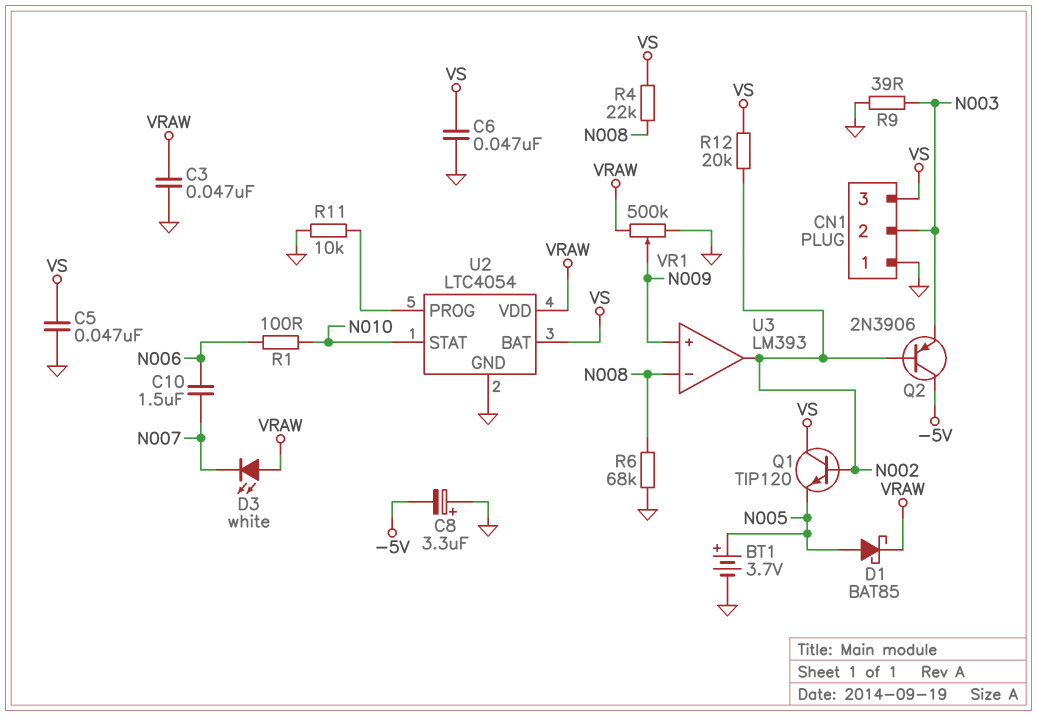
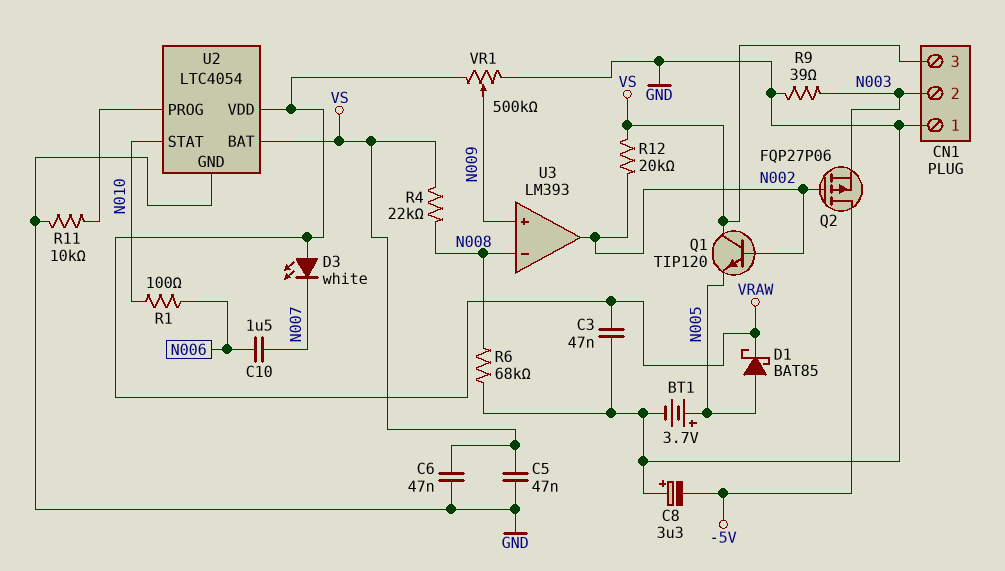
Q2: PNP 2N3906 (B N002, C -5V, E N003) -> PMOS FQP27P06 (G N002, D -5V, S N003)

